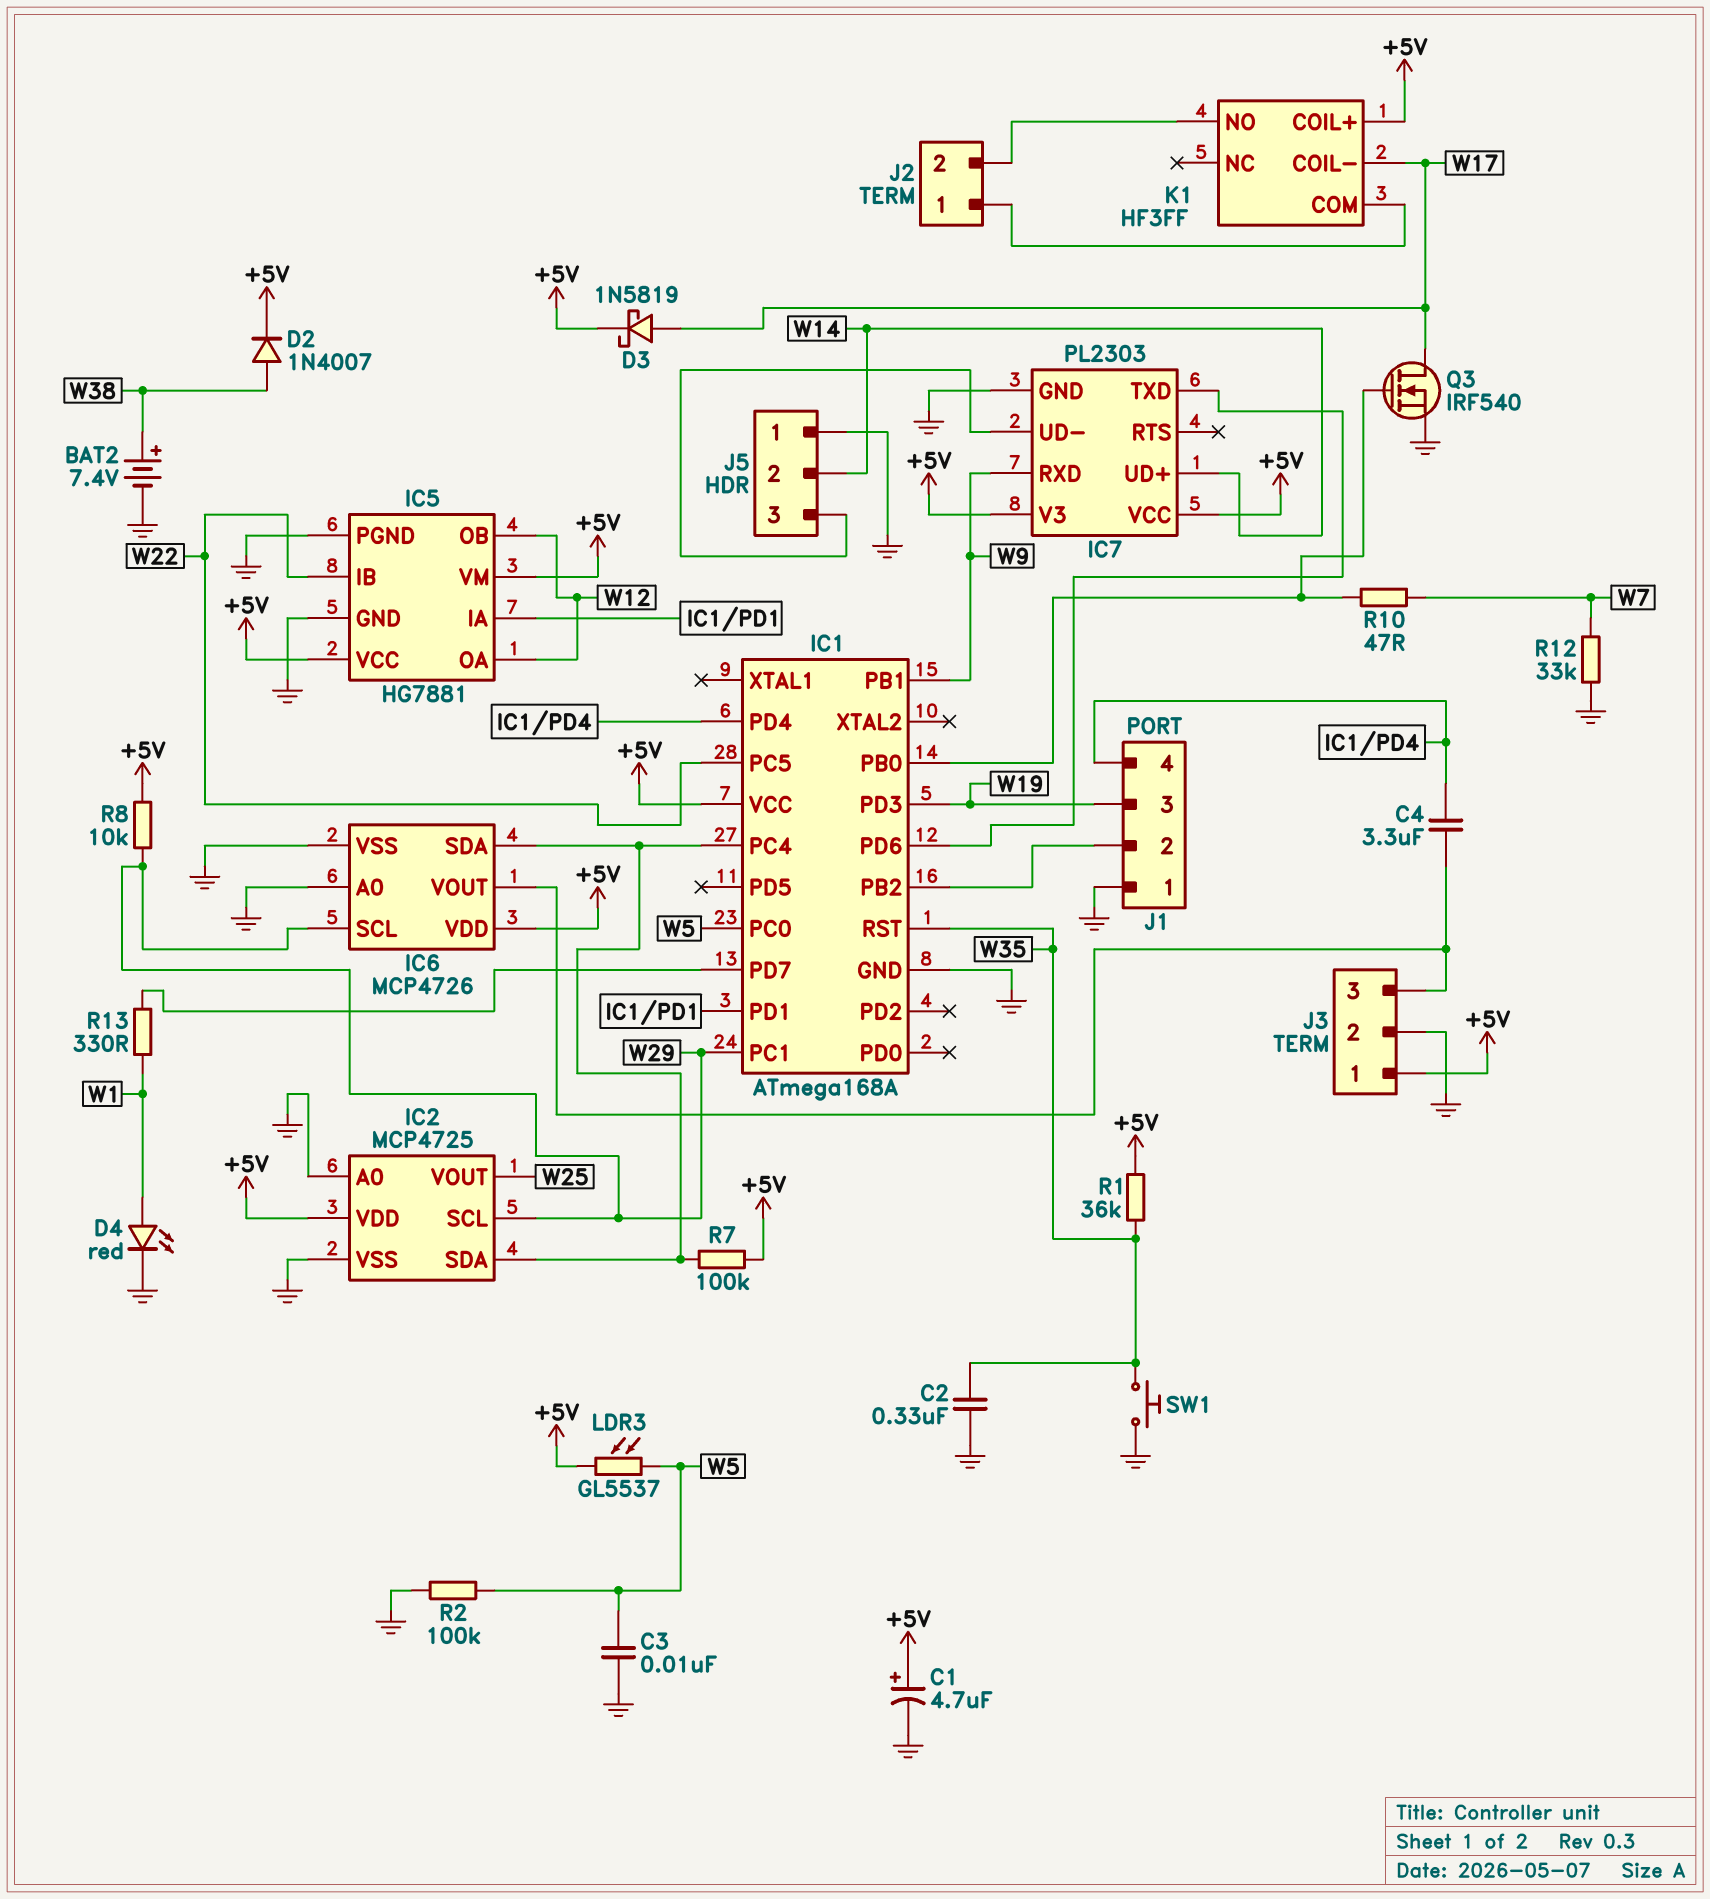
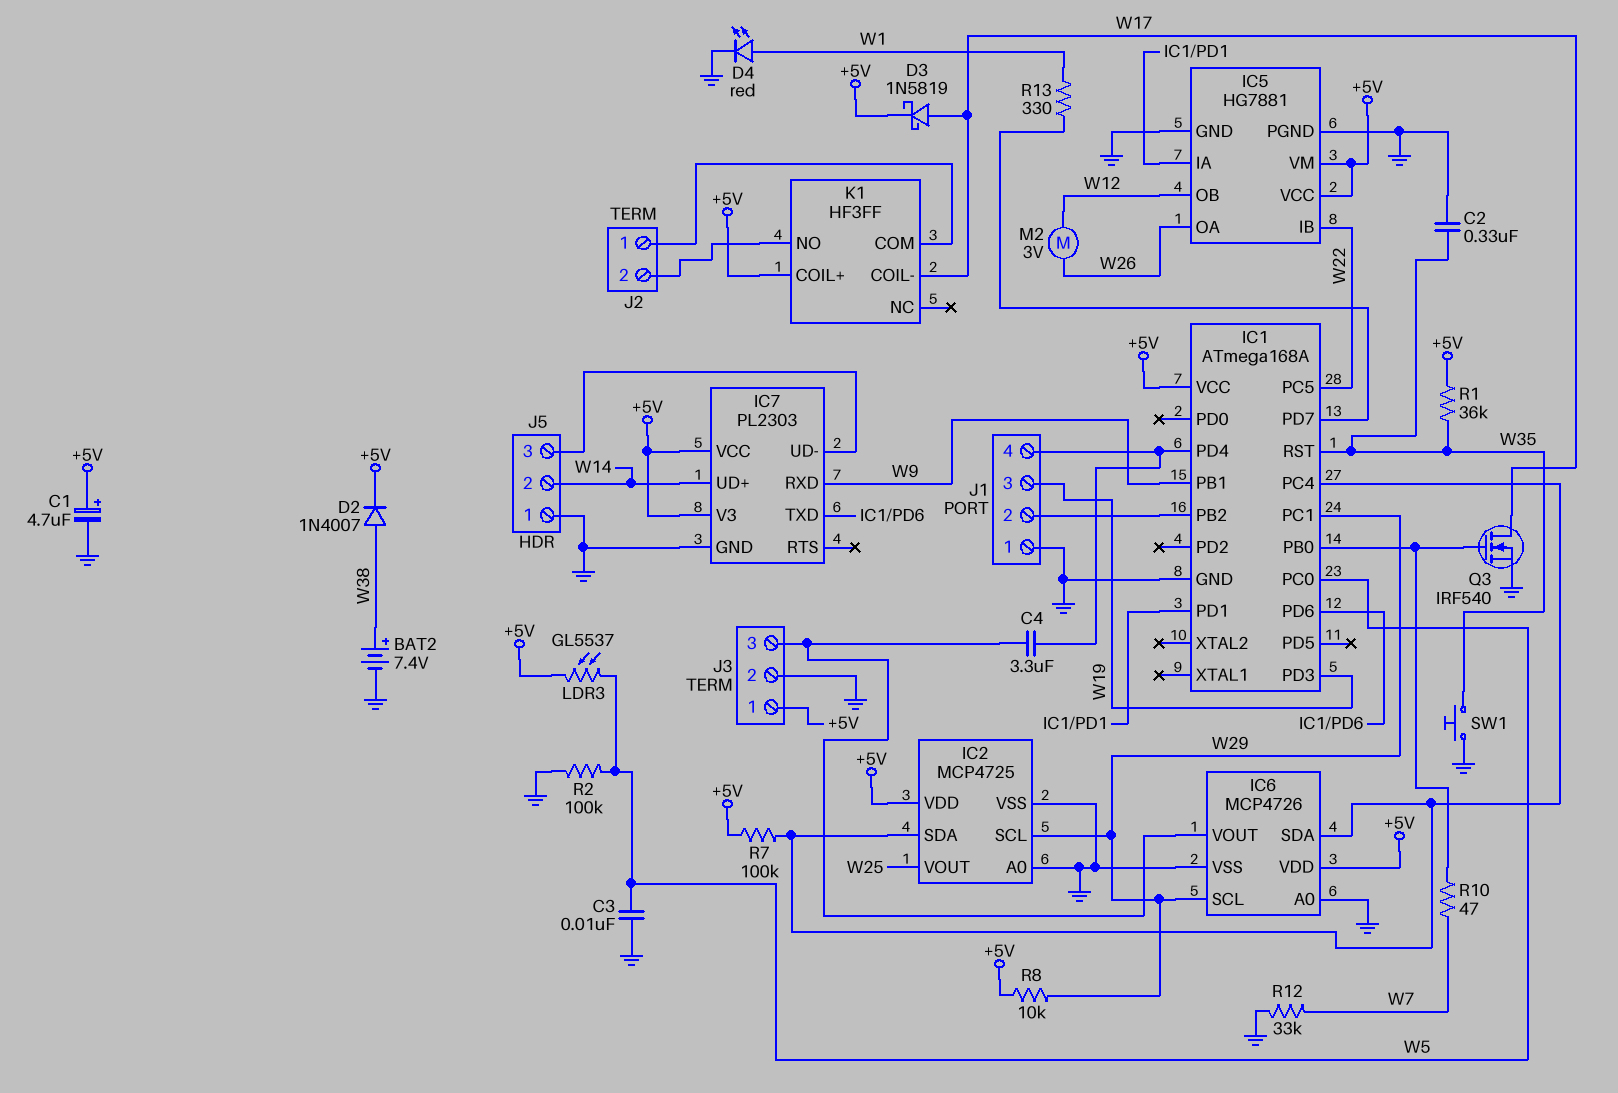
IC5 pin OA: W12 -> W26
M2: none -> motor 3V (W12, W26)

